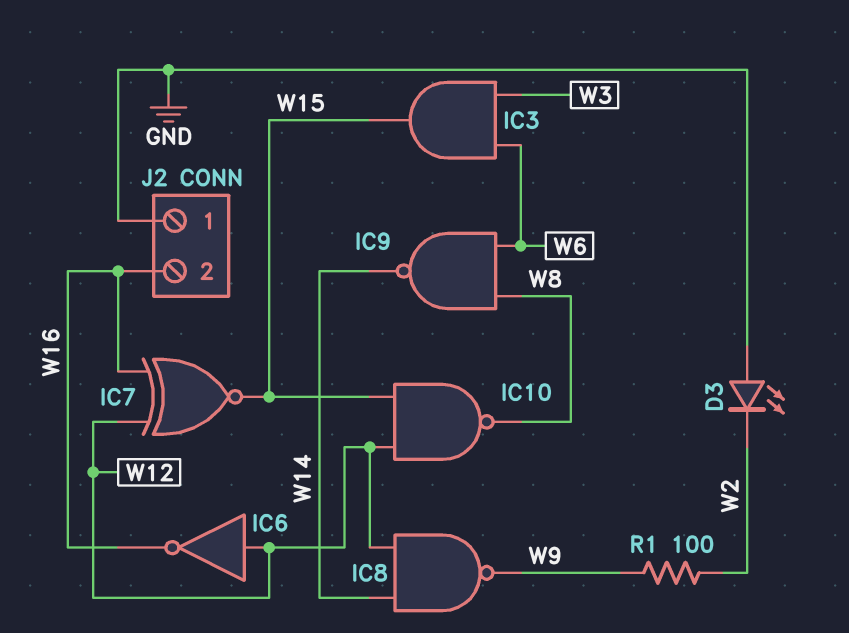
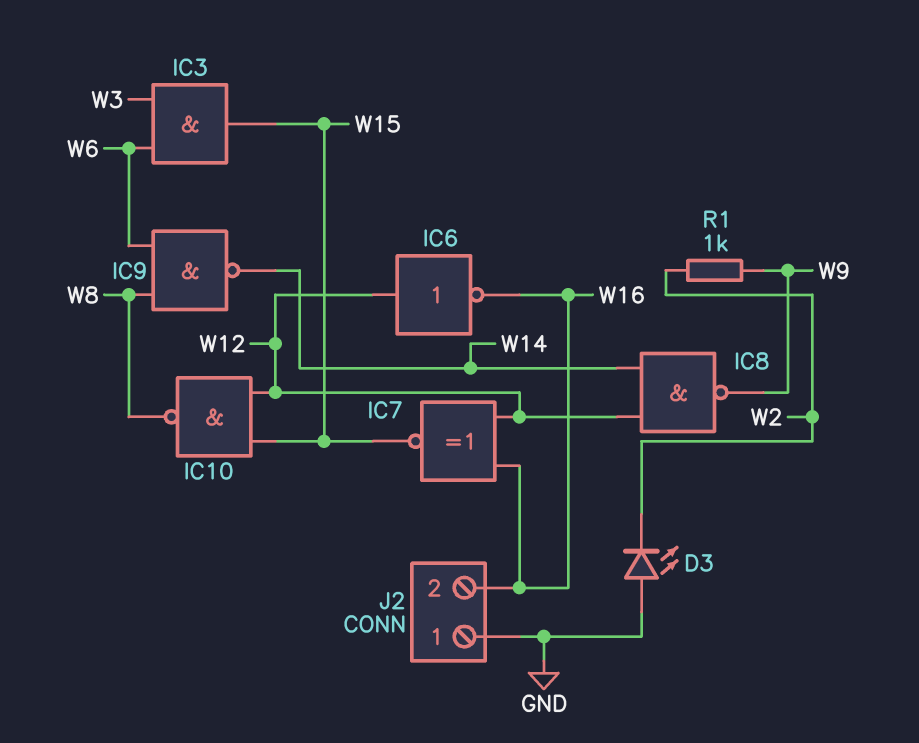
R1: 100 (W2, W9) -> 1k (W2, W9)

